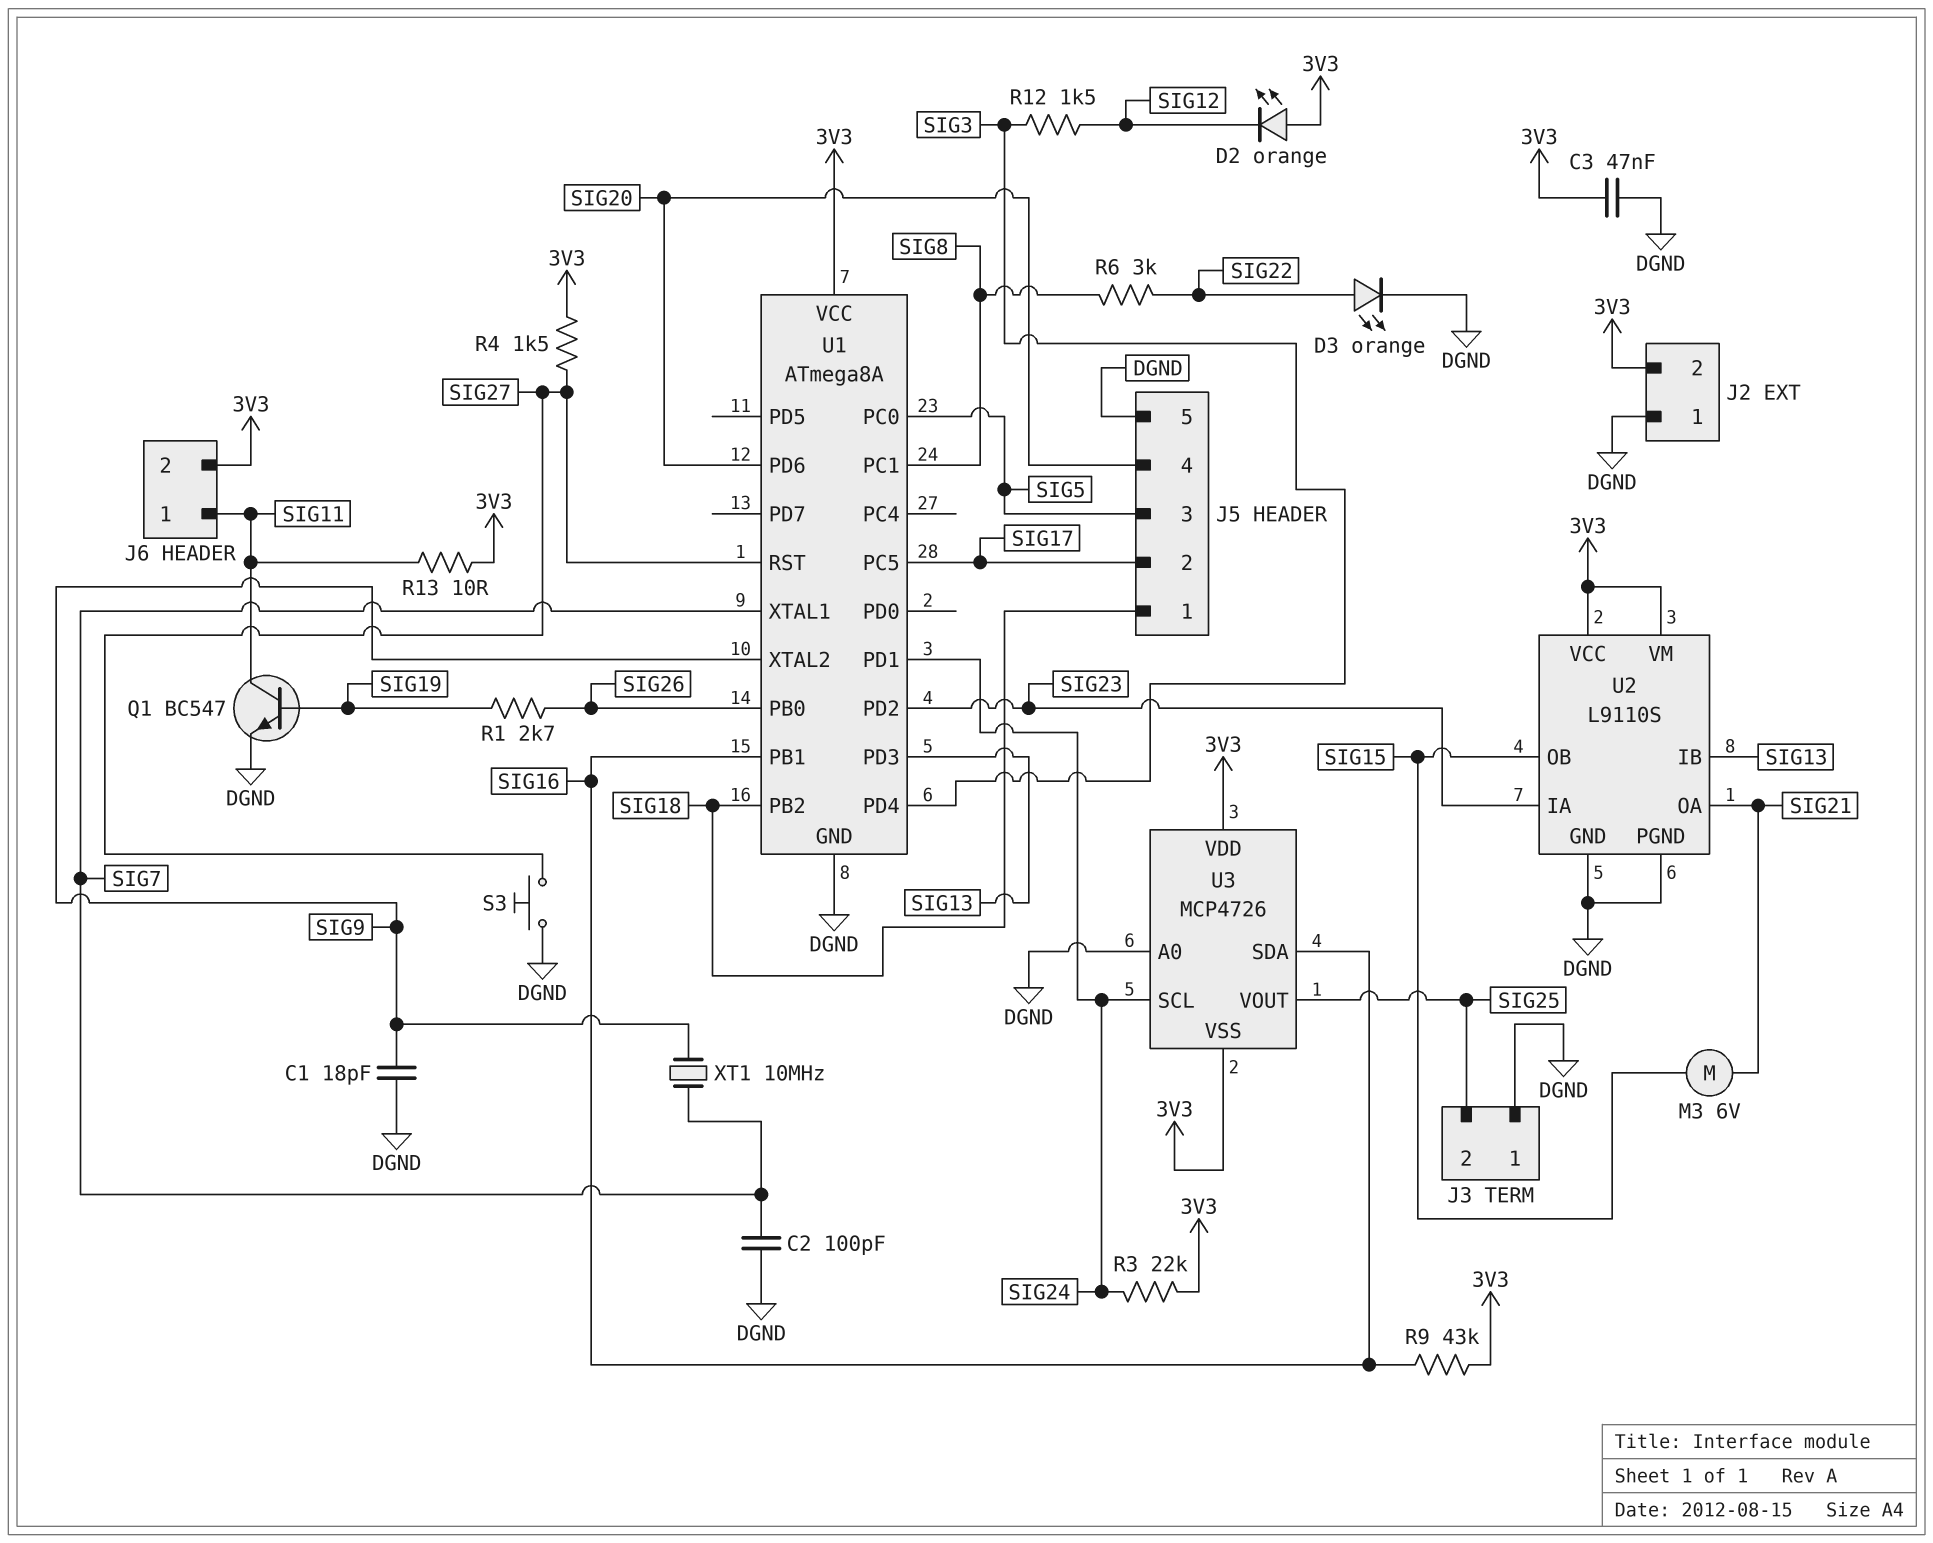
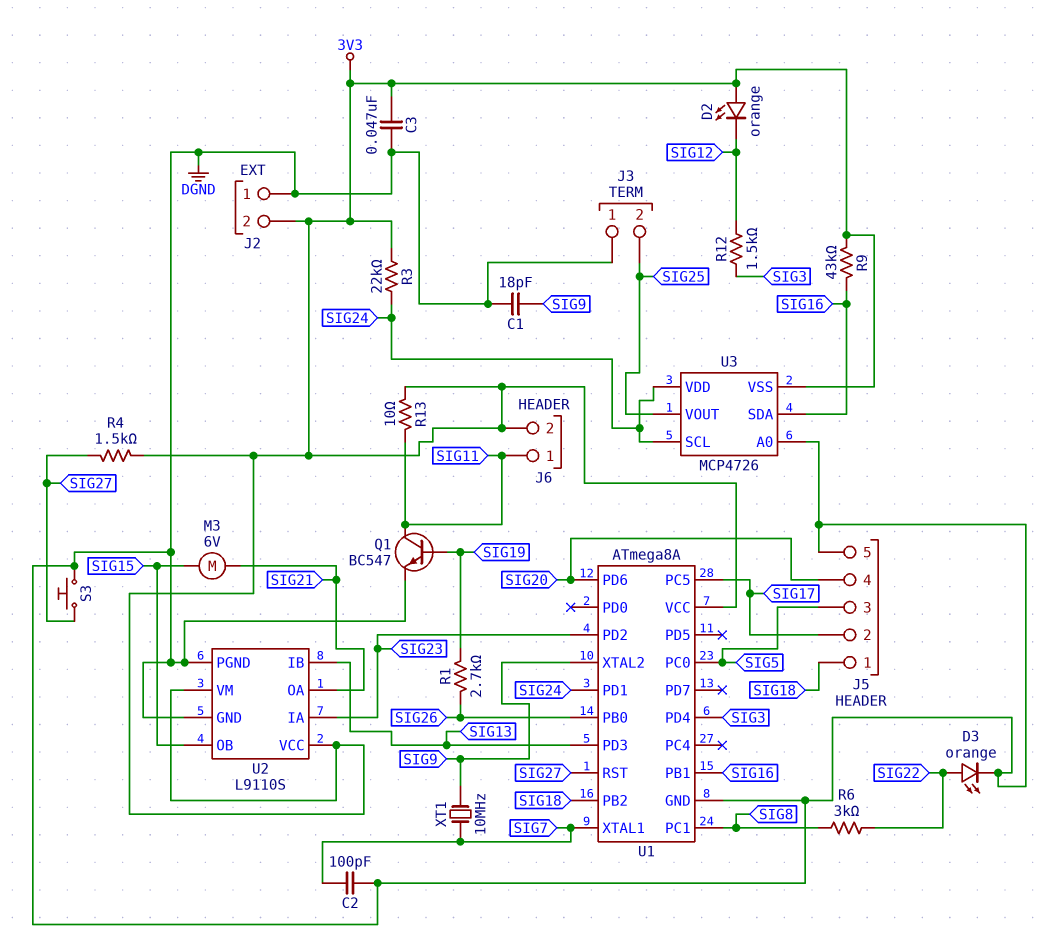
U3 pin VDD: 3V3 -> SIG24

